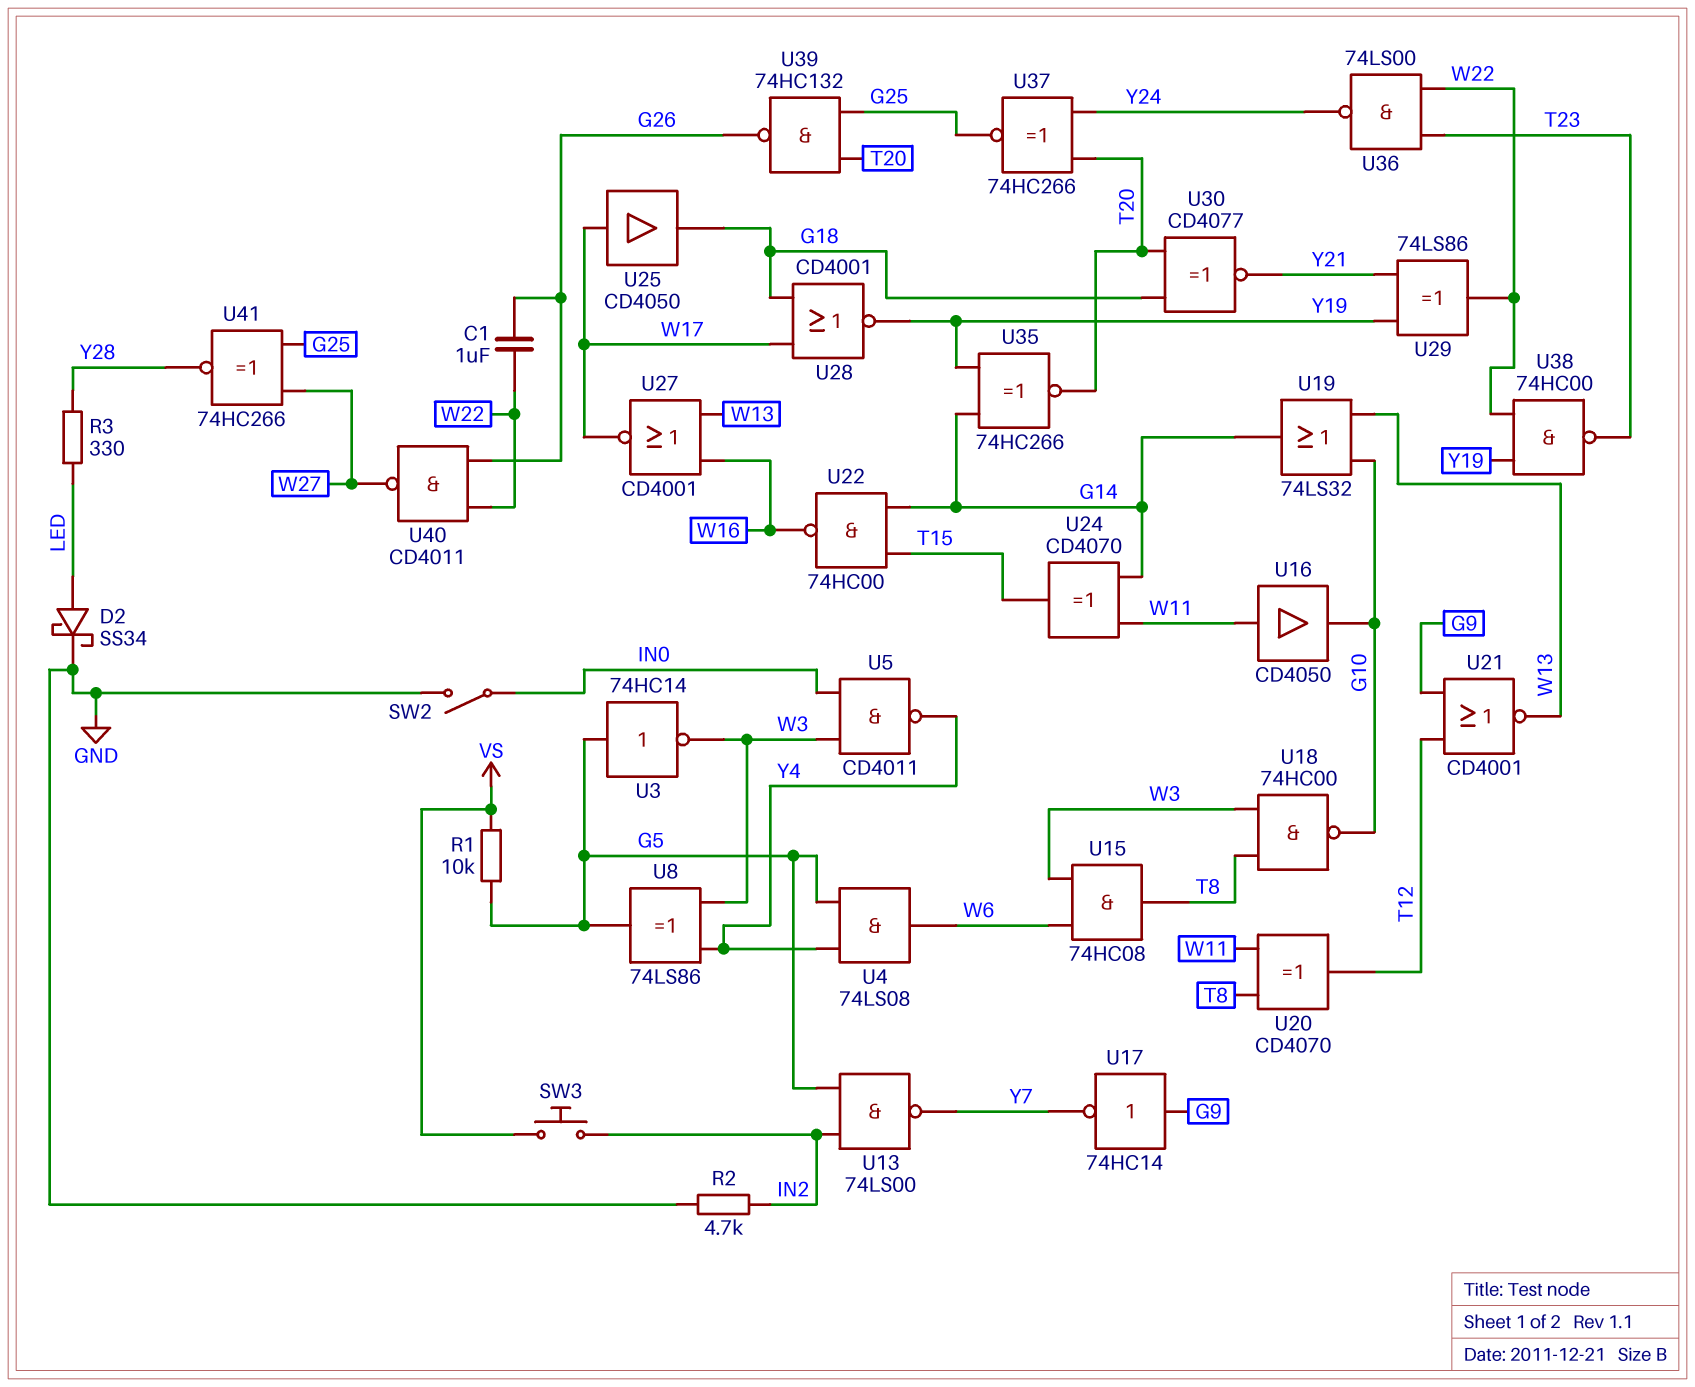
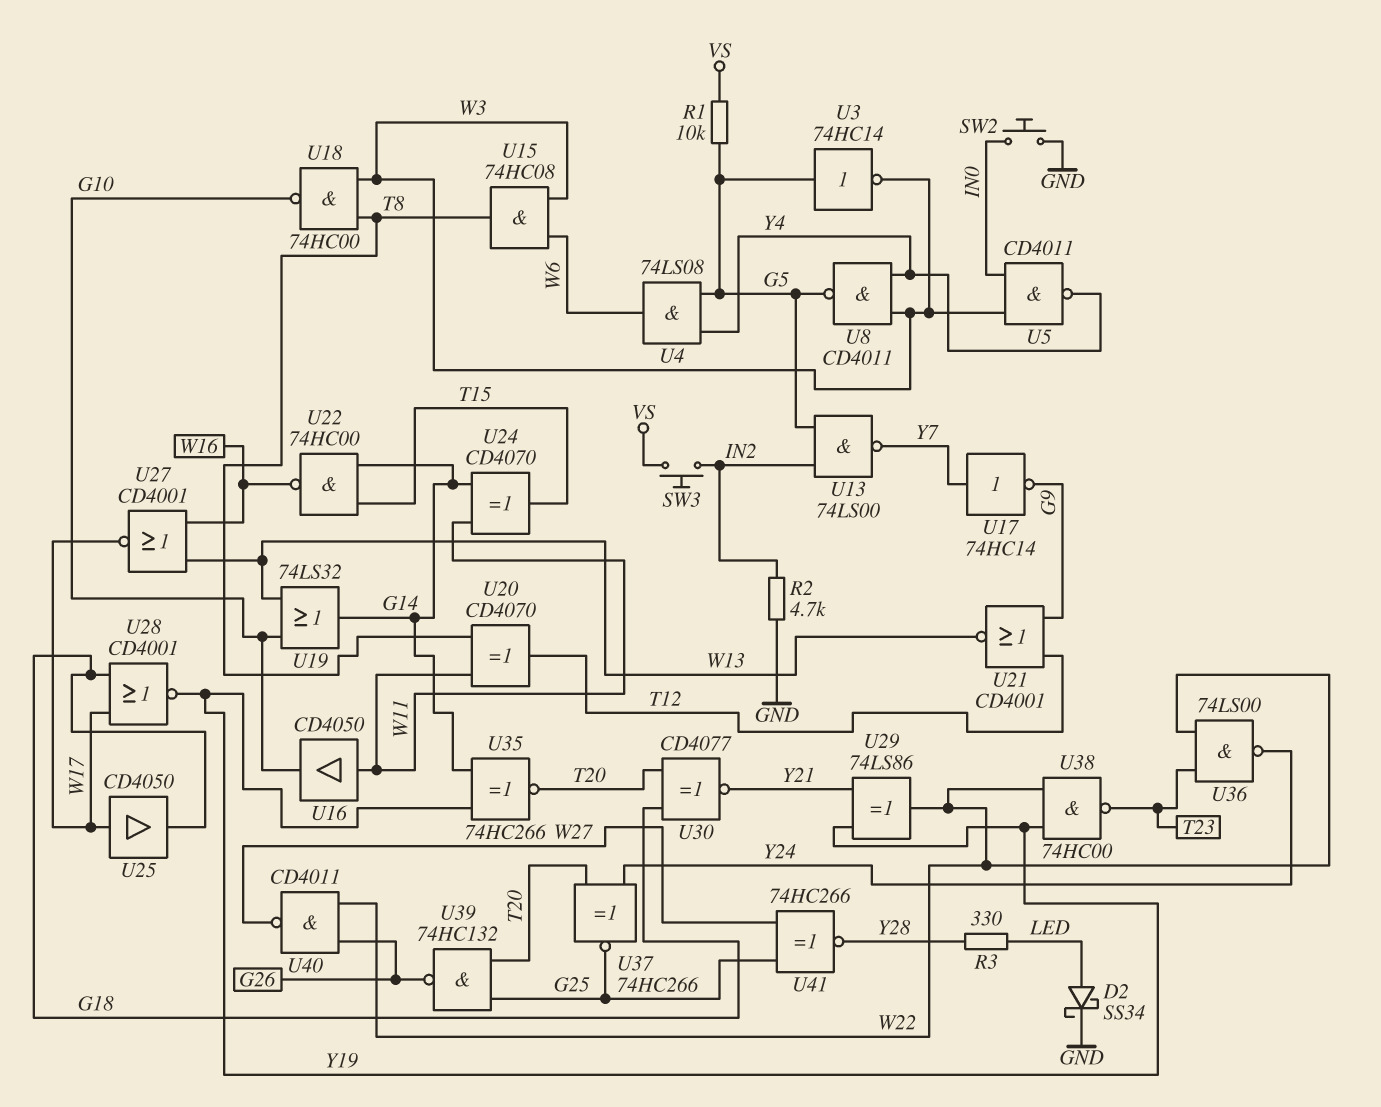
C1: 1uF (G26, W22) -> none
SW2: switch (GND, IN0) -> button (GND, IN0)
U8: XOR 74LS86 (in W3, in Y4, out G5) -> NAND CD4011 (in W3, in Y4, out G5)
U17: NOT 74HC14 (in G9, out Y7) -> NOT 74HC14 (in Y7, out G9)

